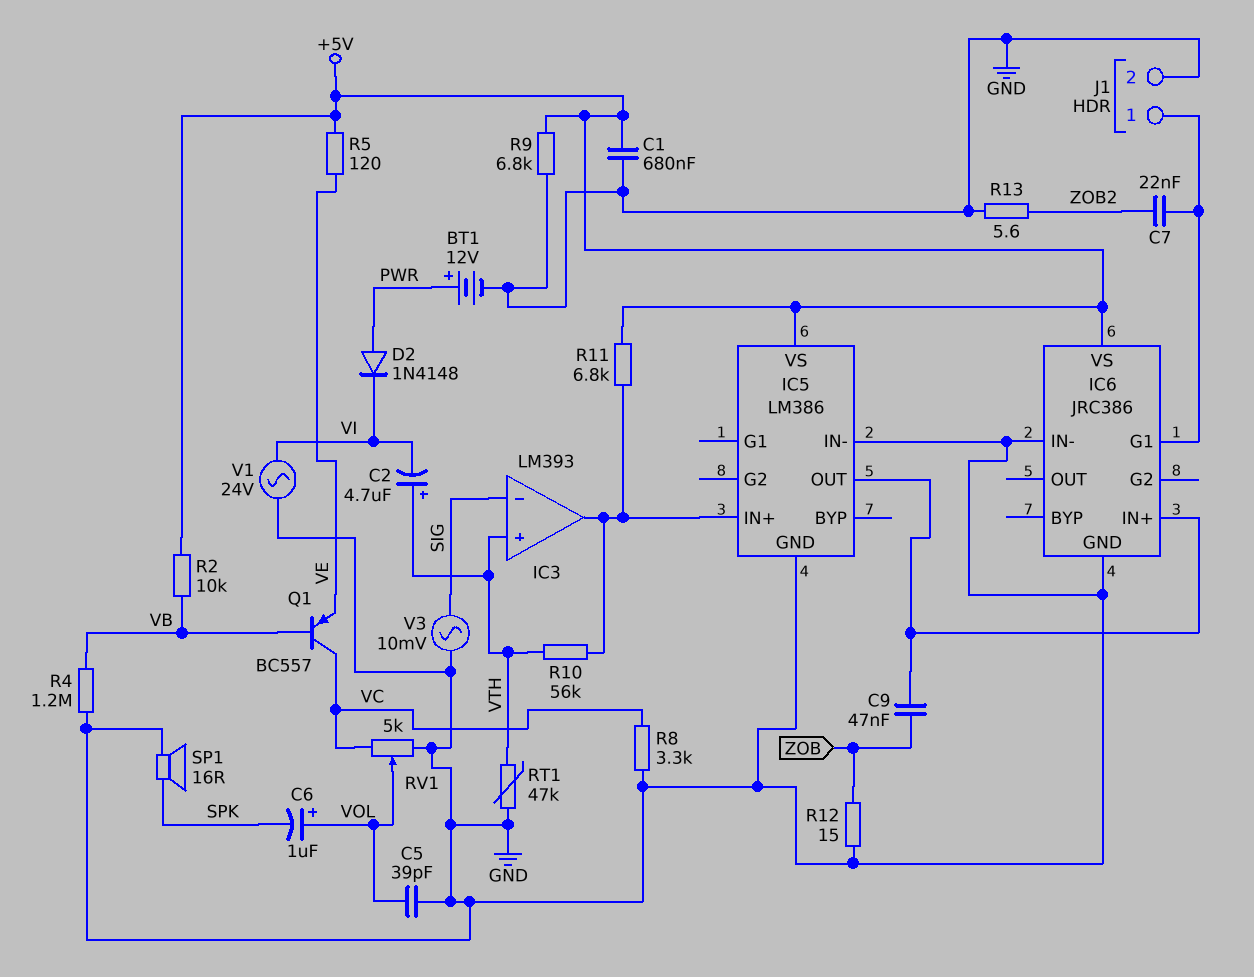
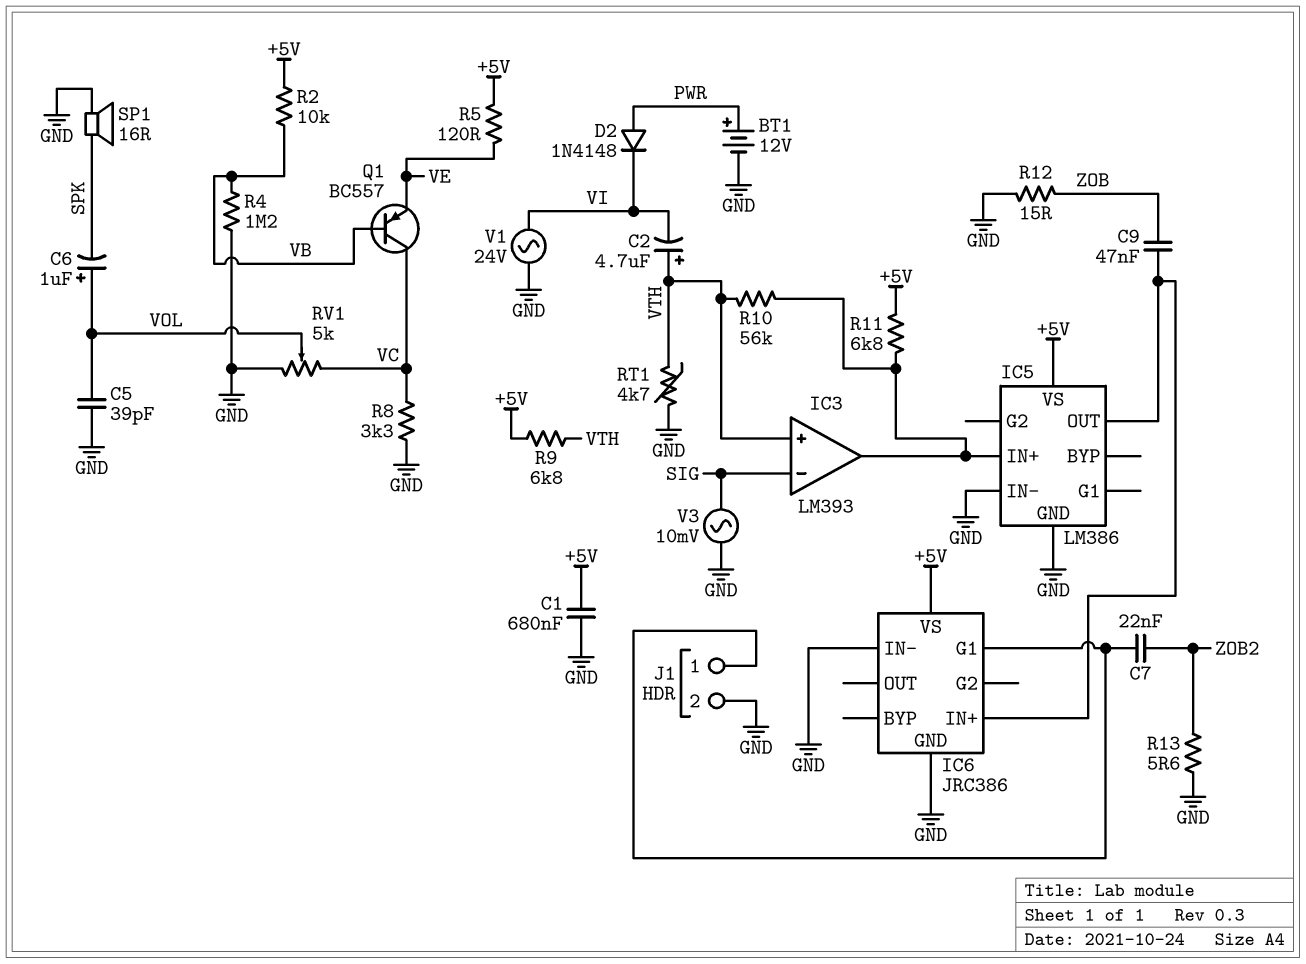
R9: 6.8k (+5V, GND) -> 6.8k (+5V, VTH)
RT1: 47k (GND, VTH) -> 4.7k (GND, VTH)

